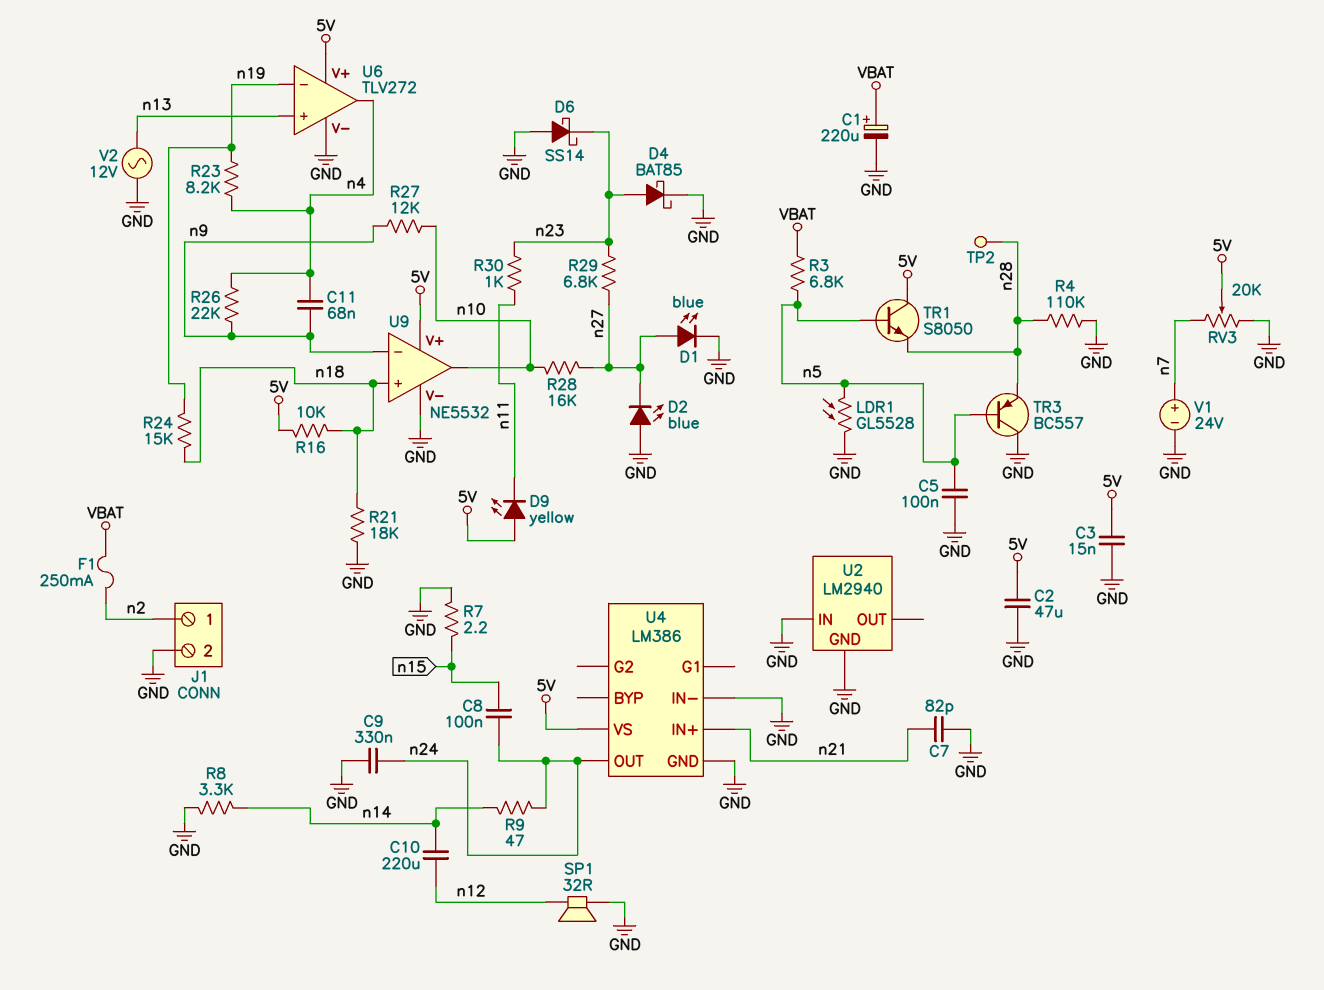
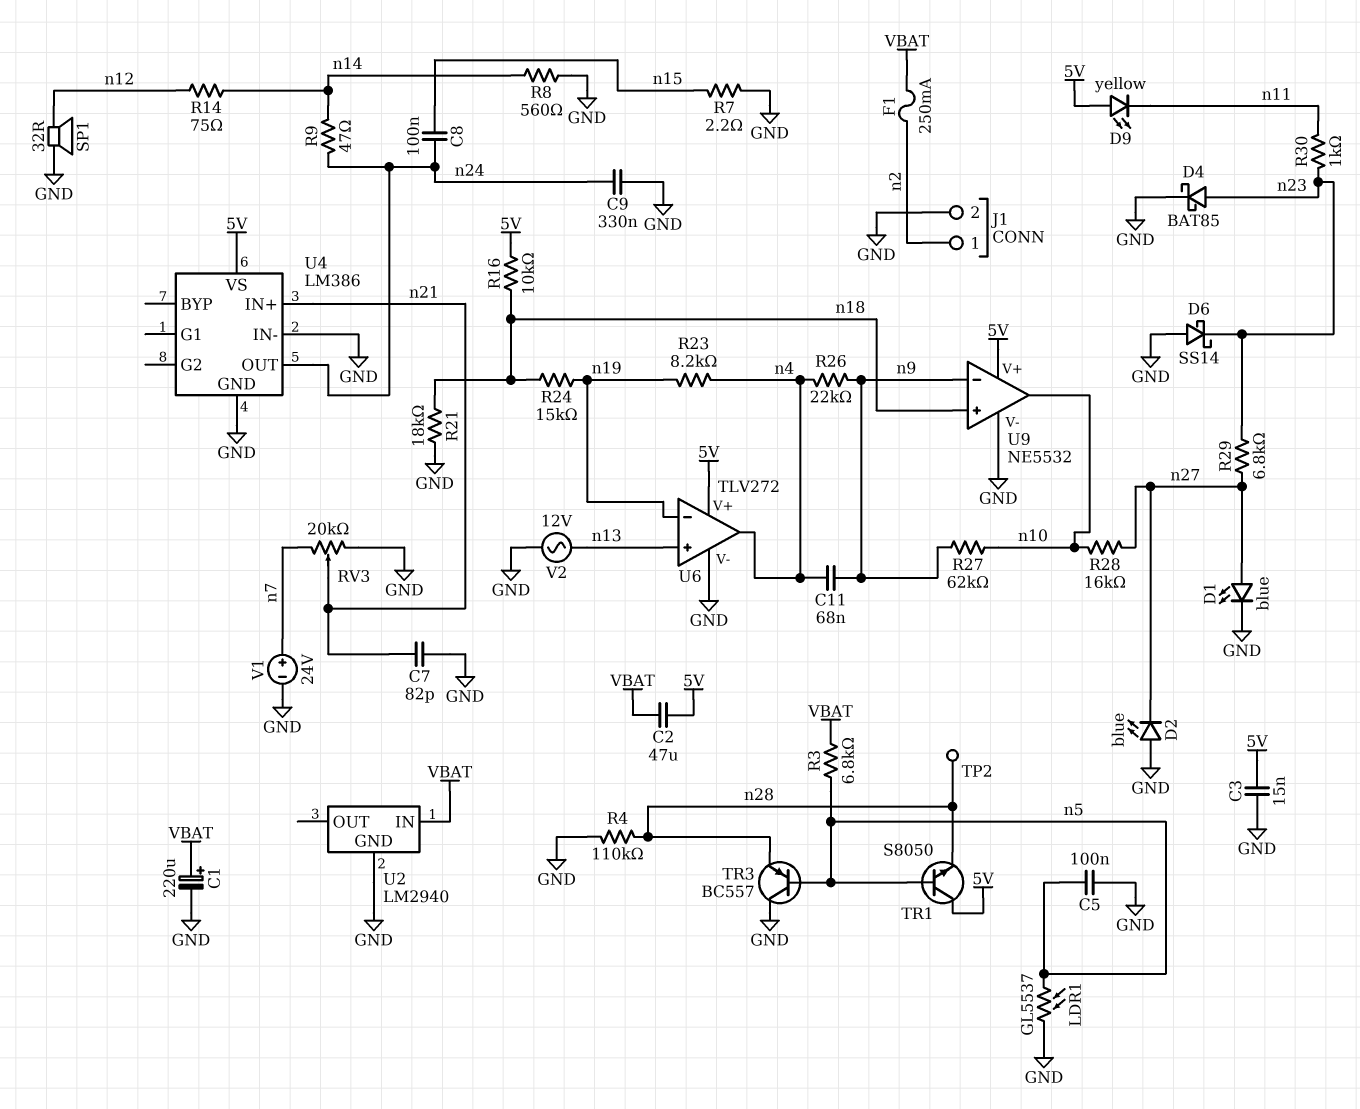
C2: 47uF (5V, GND) -> 47uF (5V, VBAT)
C10: 220uF (n12, n14) -> none
LDR1: GL5528 (GND, n5) -> GL5537 (GND, n5)
R8: 3.3k (GND, n14) -> 560 (GND, n14)
R14: none -> 75 (n12, n14)
R27: 12k (n9, n10) -> 62k (n9, n10)
RV3: 20k (GND, n7, wiper 5V) -> 20k (GND, n7, wiper n21)
U2 pin IN: GND -> VBAT

